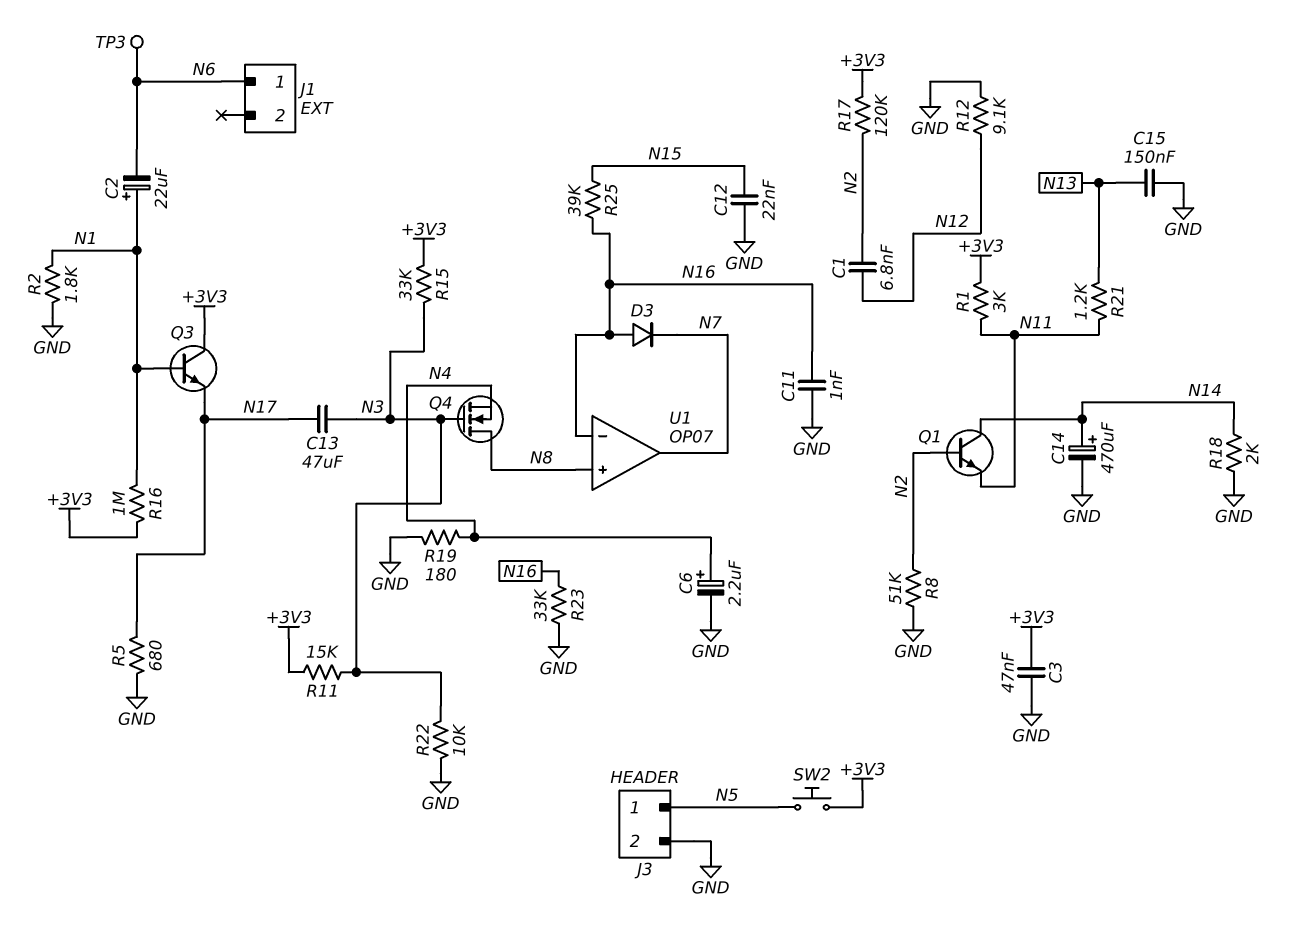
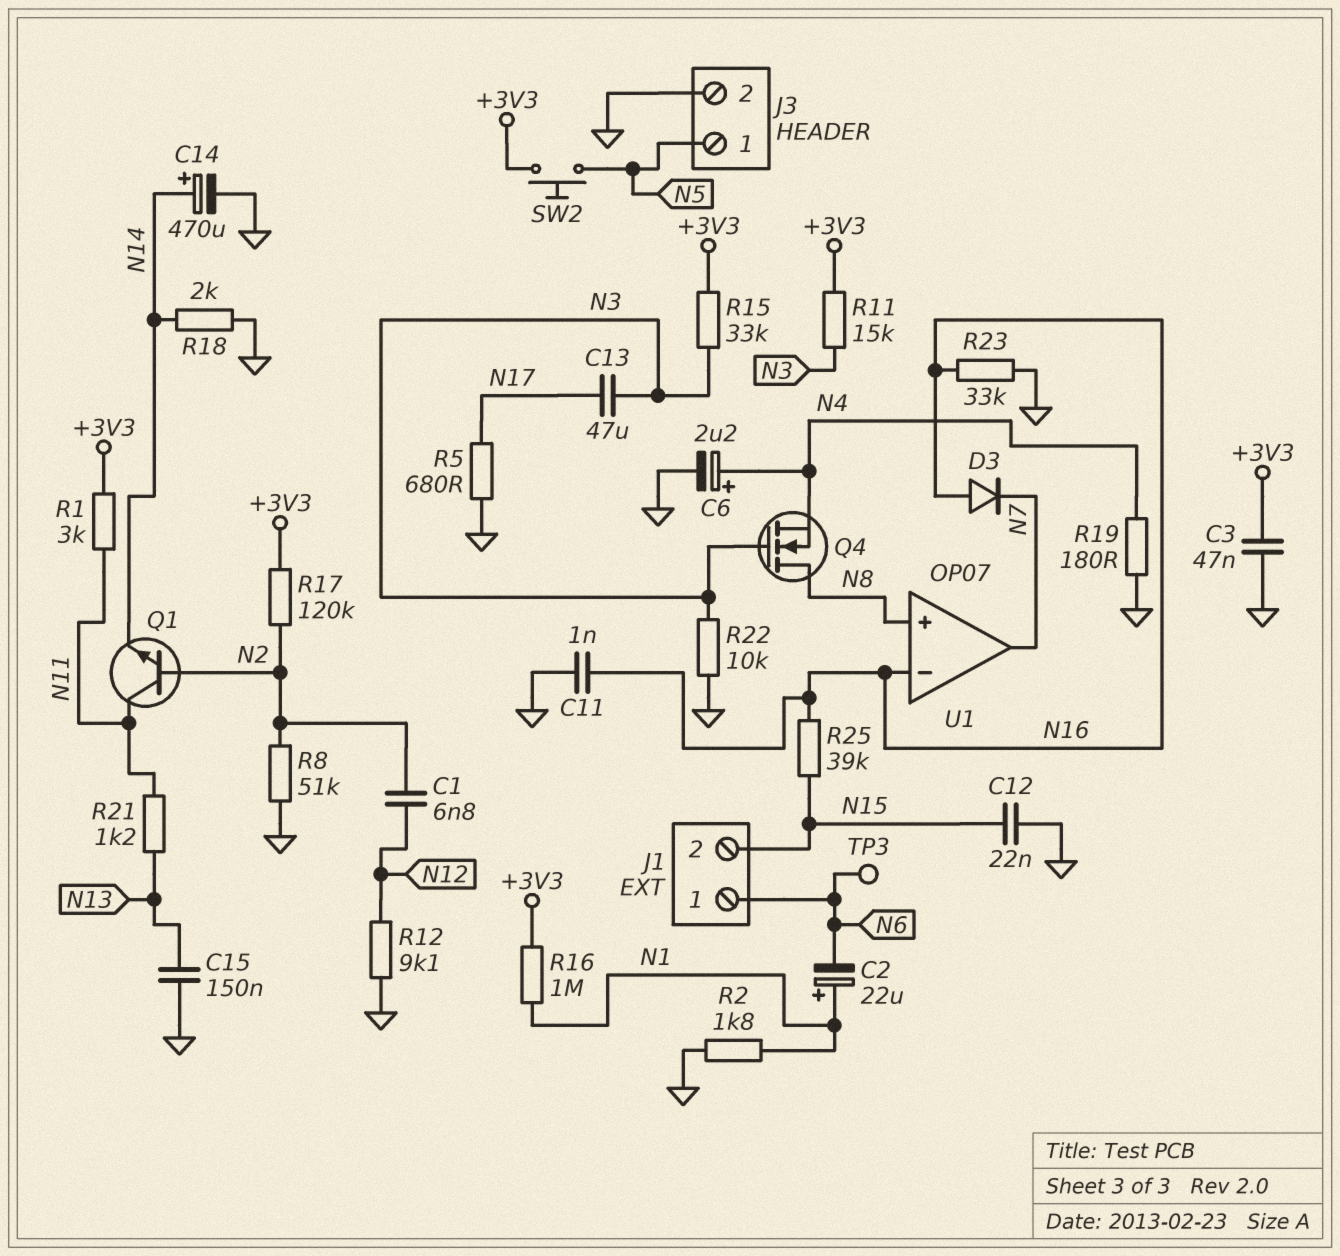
J1 pin 2: none -> N15
Q1: NPN (B N2, C N14, E N11) -> NPN (B N2, C N11, E N14)
Q3: NPN (B N1, C +3V3, E N17) -> none

